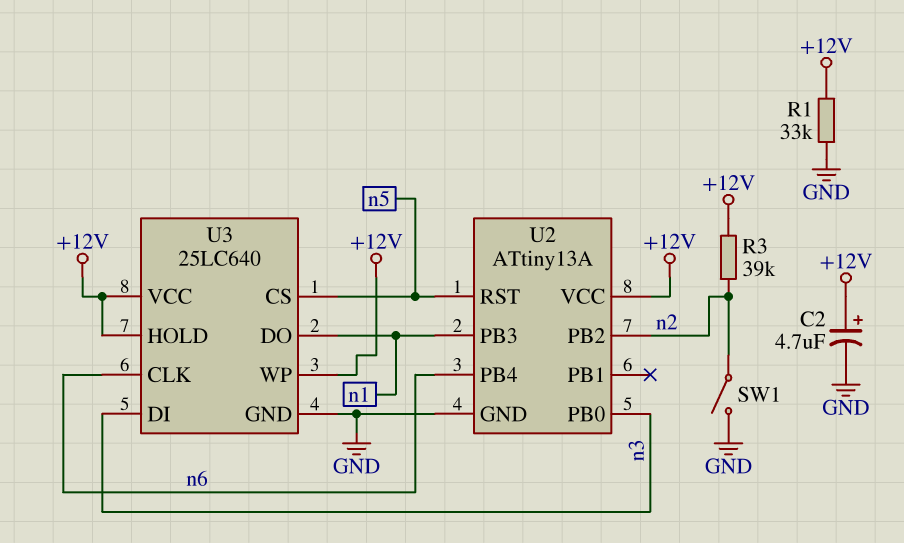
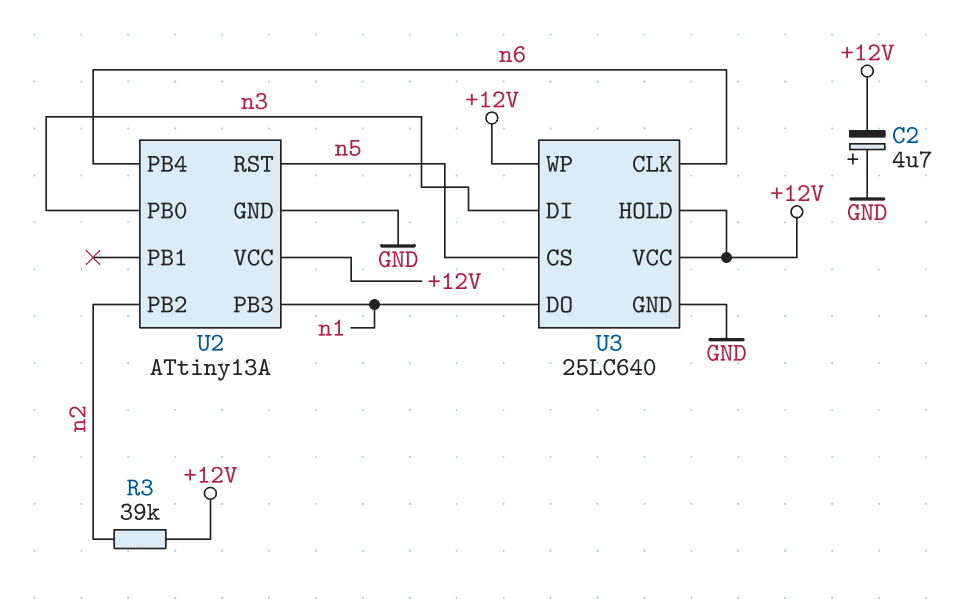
C2: 4.7uF (plus +12V, minus GND) -> 4.7uF (plus GND, minus +12V)
R1: 33k (+12V, GND) -> none
SW1: switch (GND, n2) -> none

